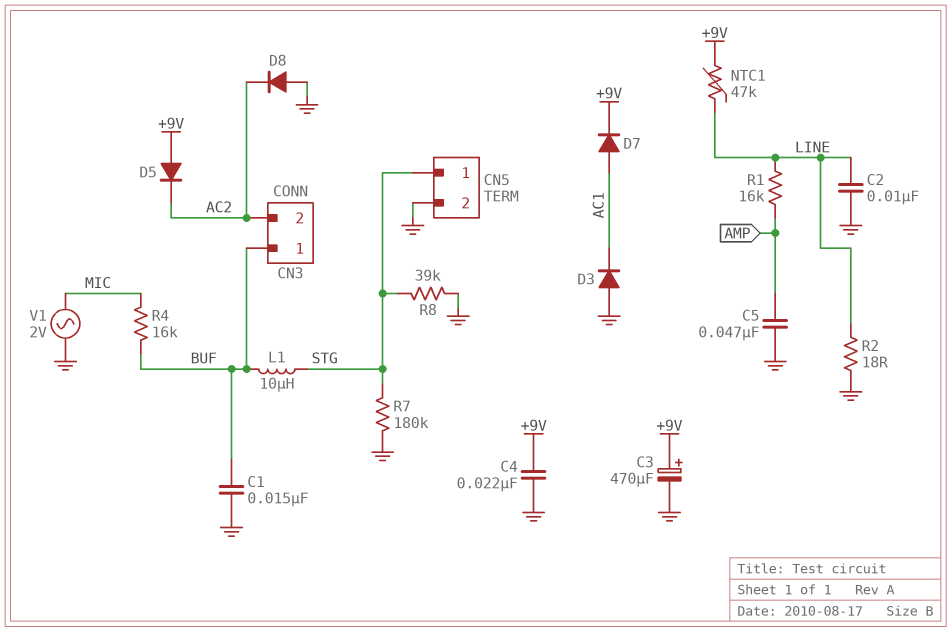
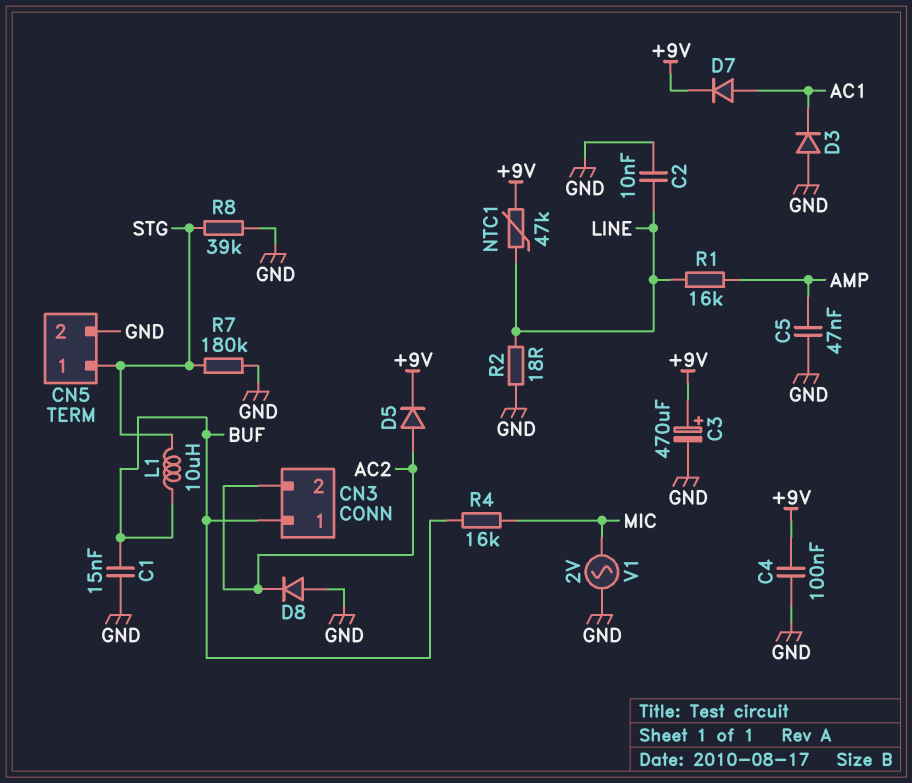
C4: 22nF (+9V, GND) -> 100nF (+9V, GND)
D5: diode (A +9V, K AC2) -> diode (A AC2, K +9V)

